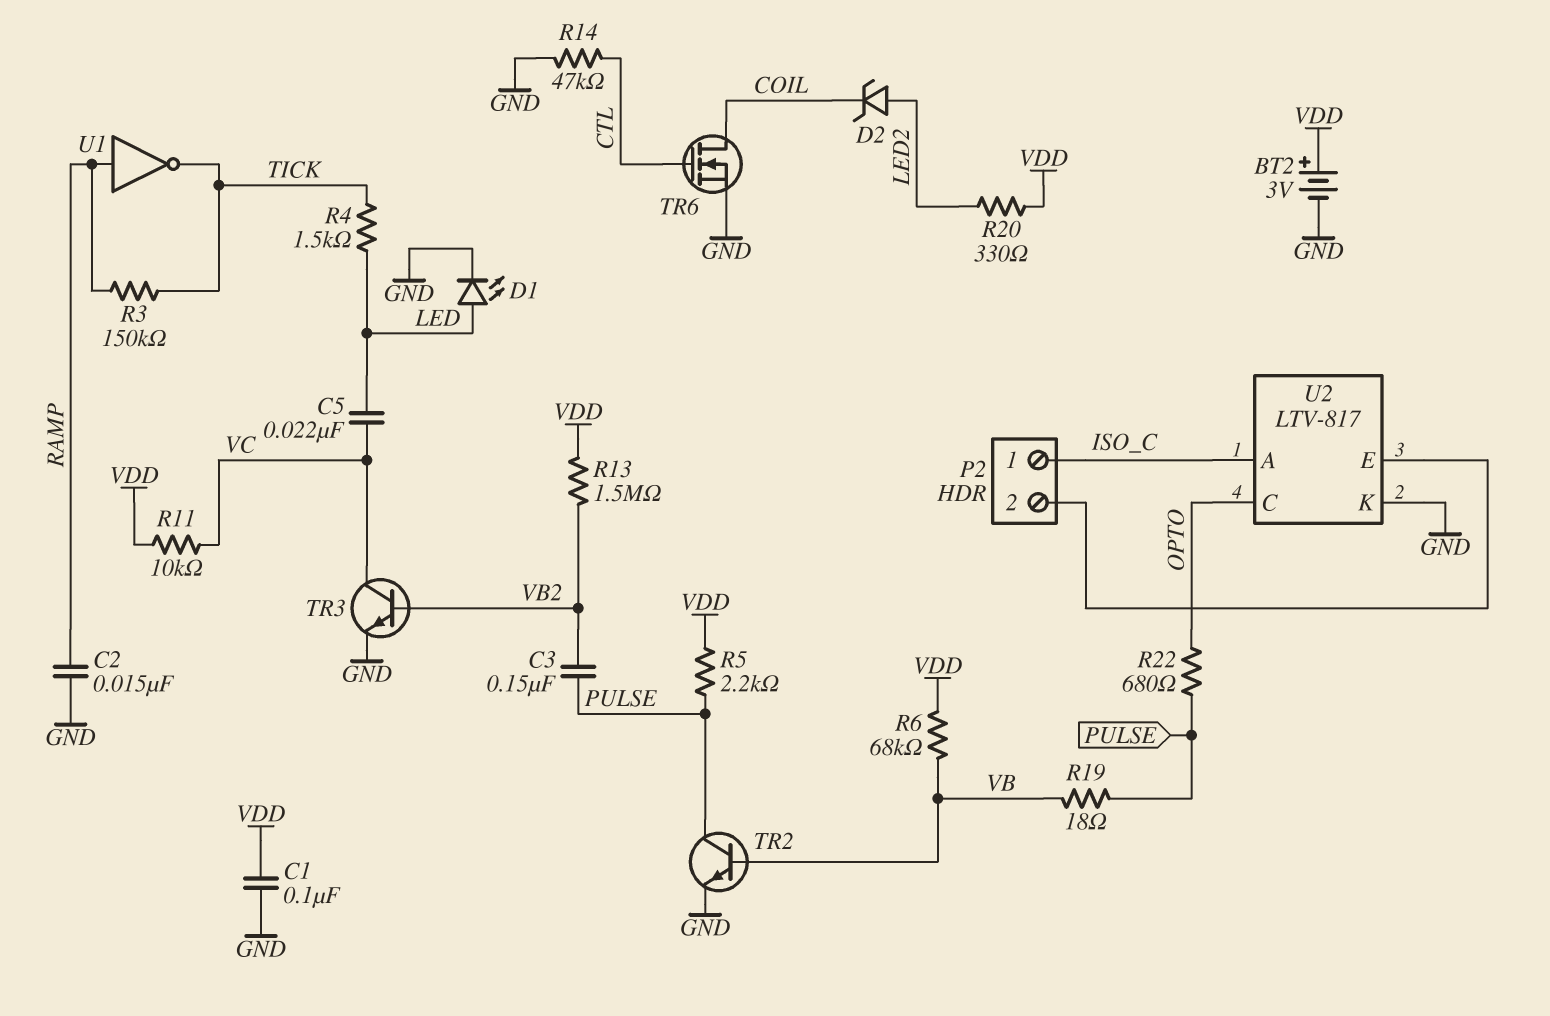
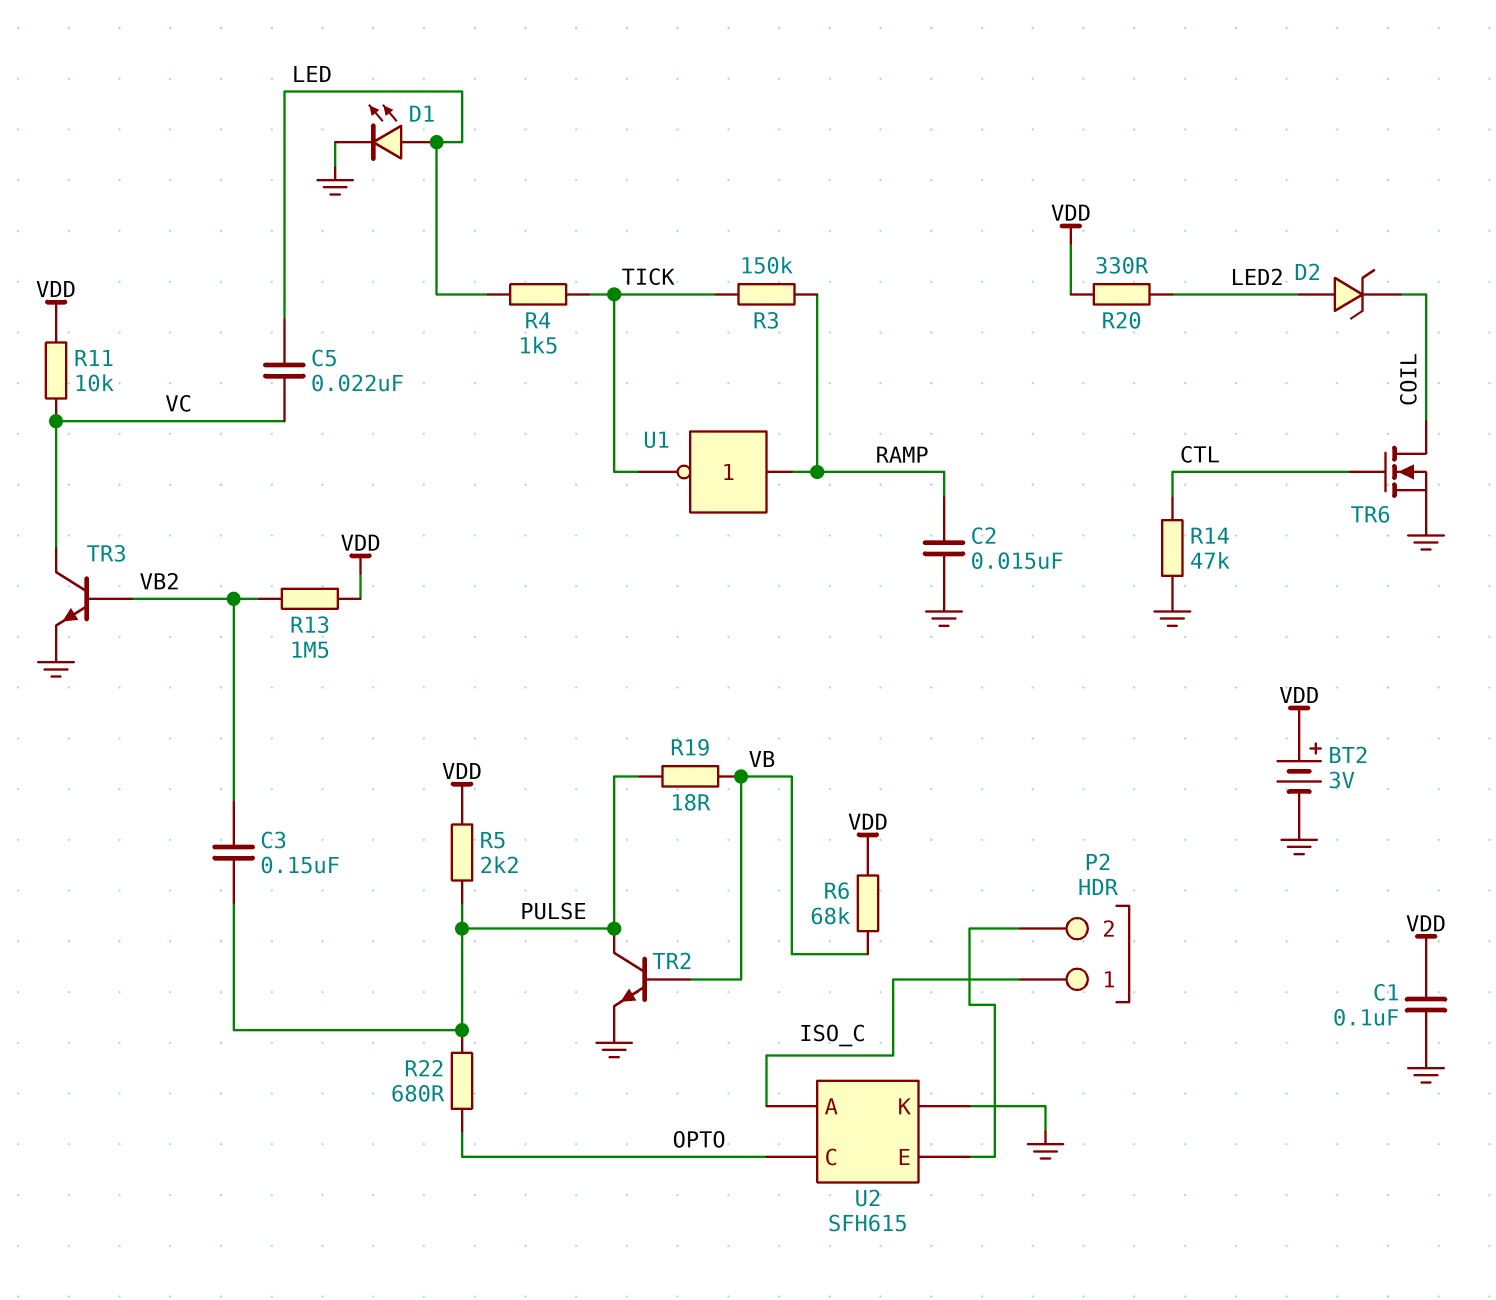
U2: LTV-817 -> SFH615

